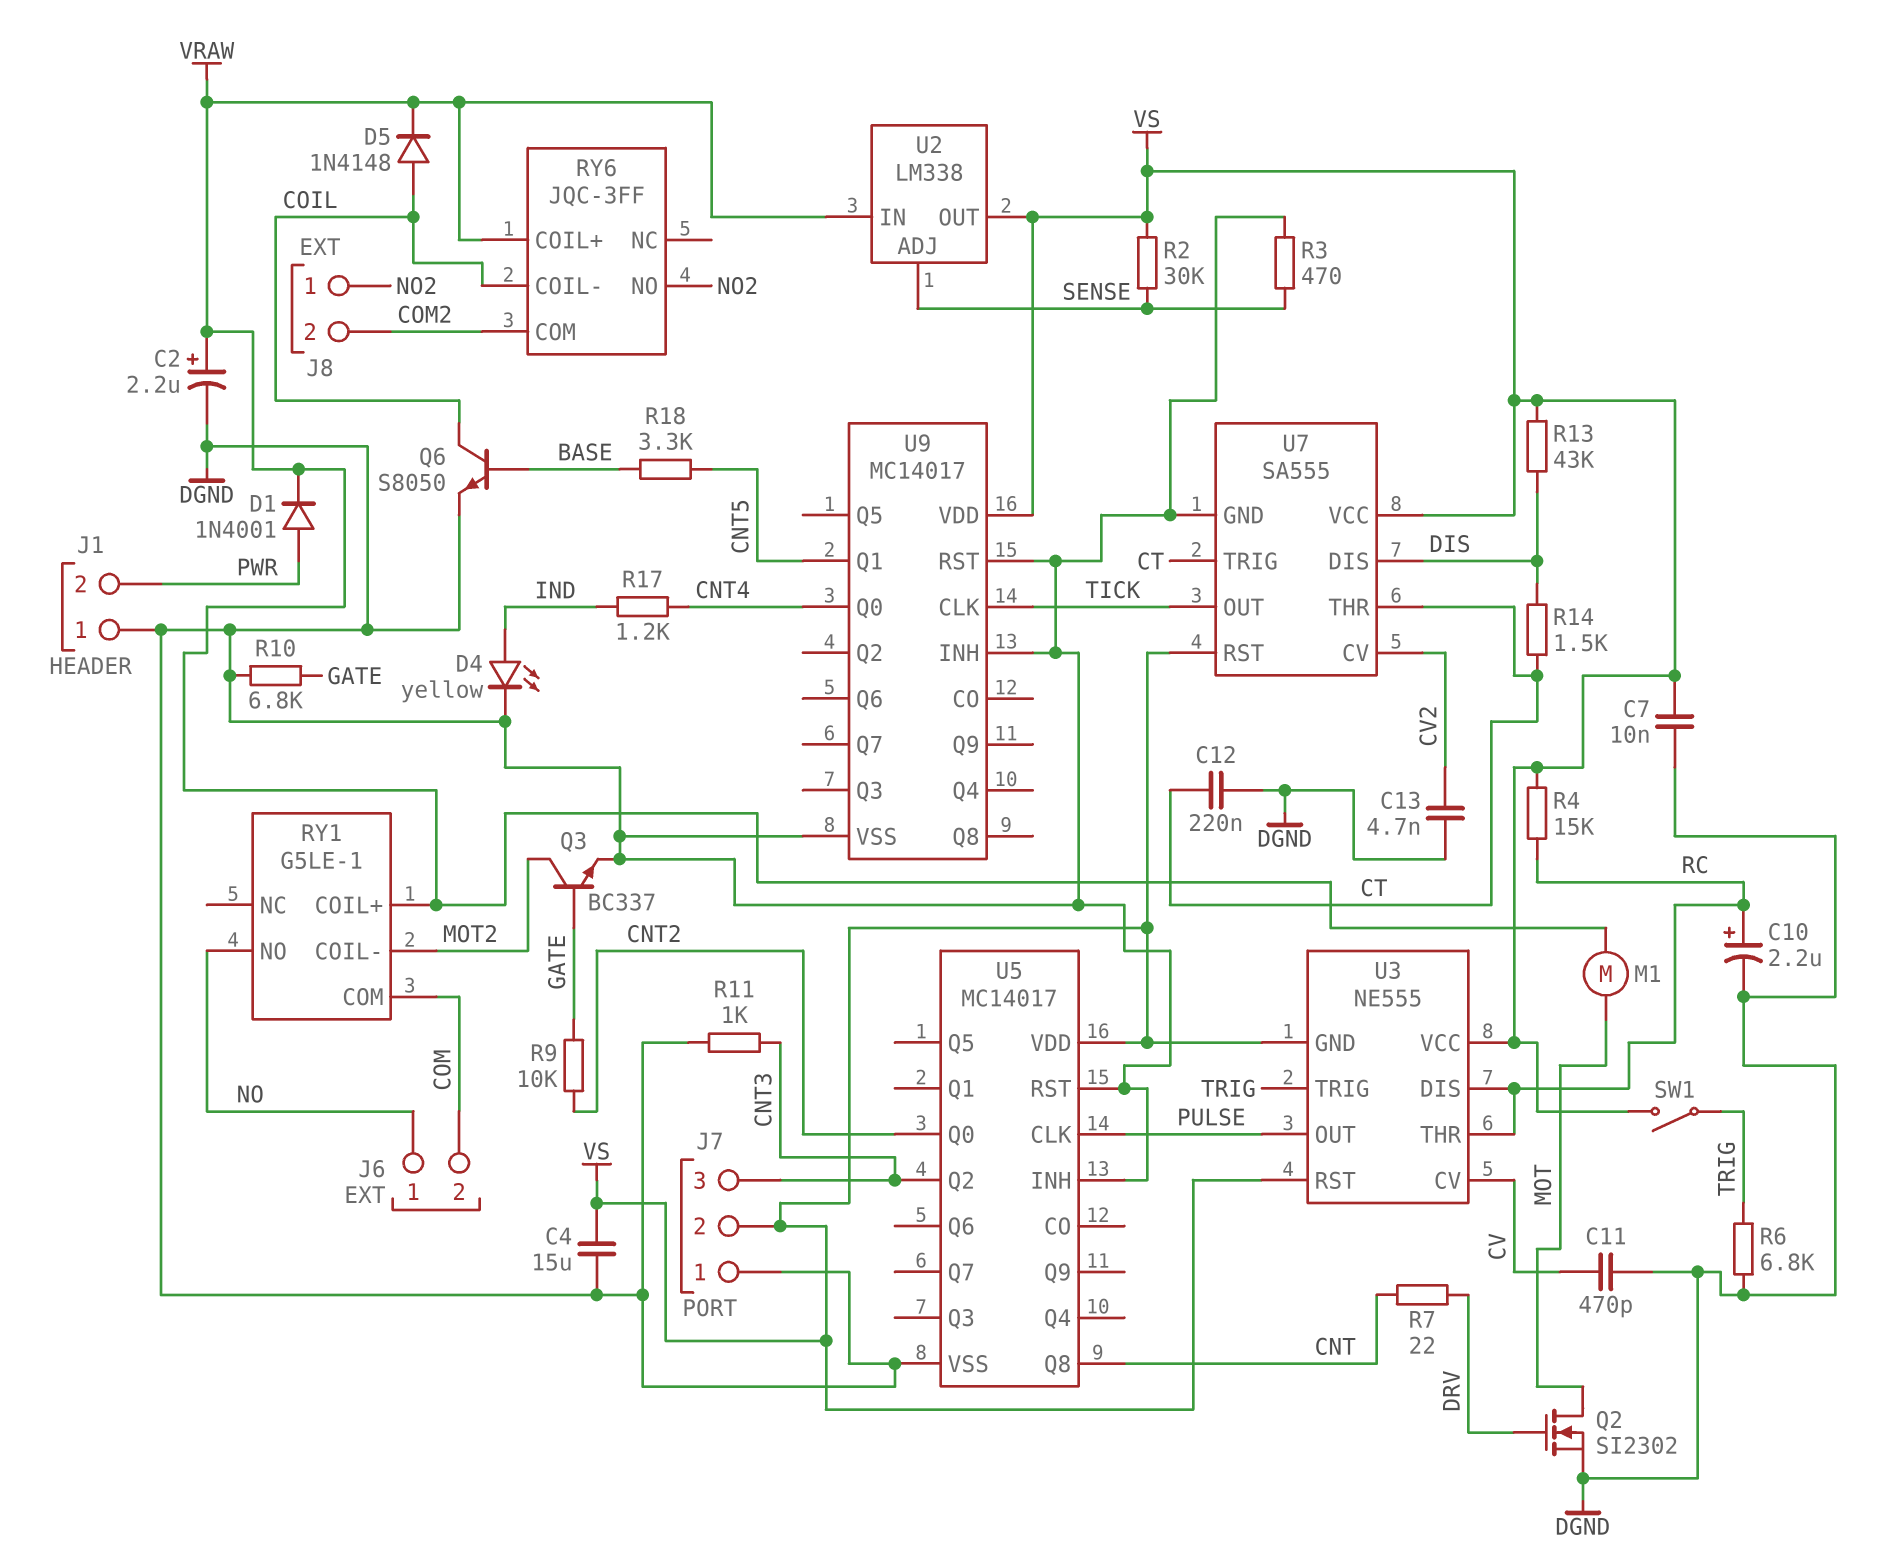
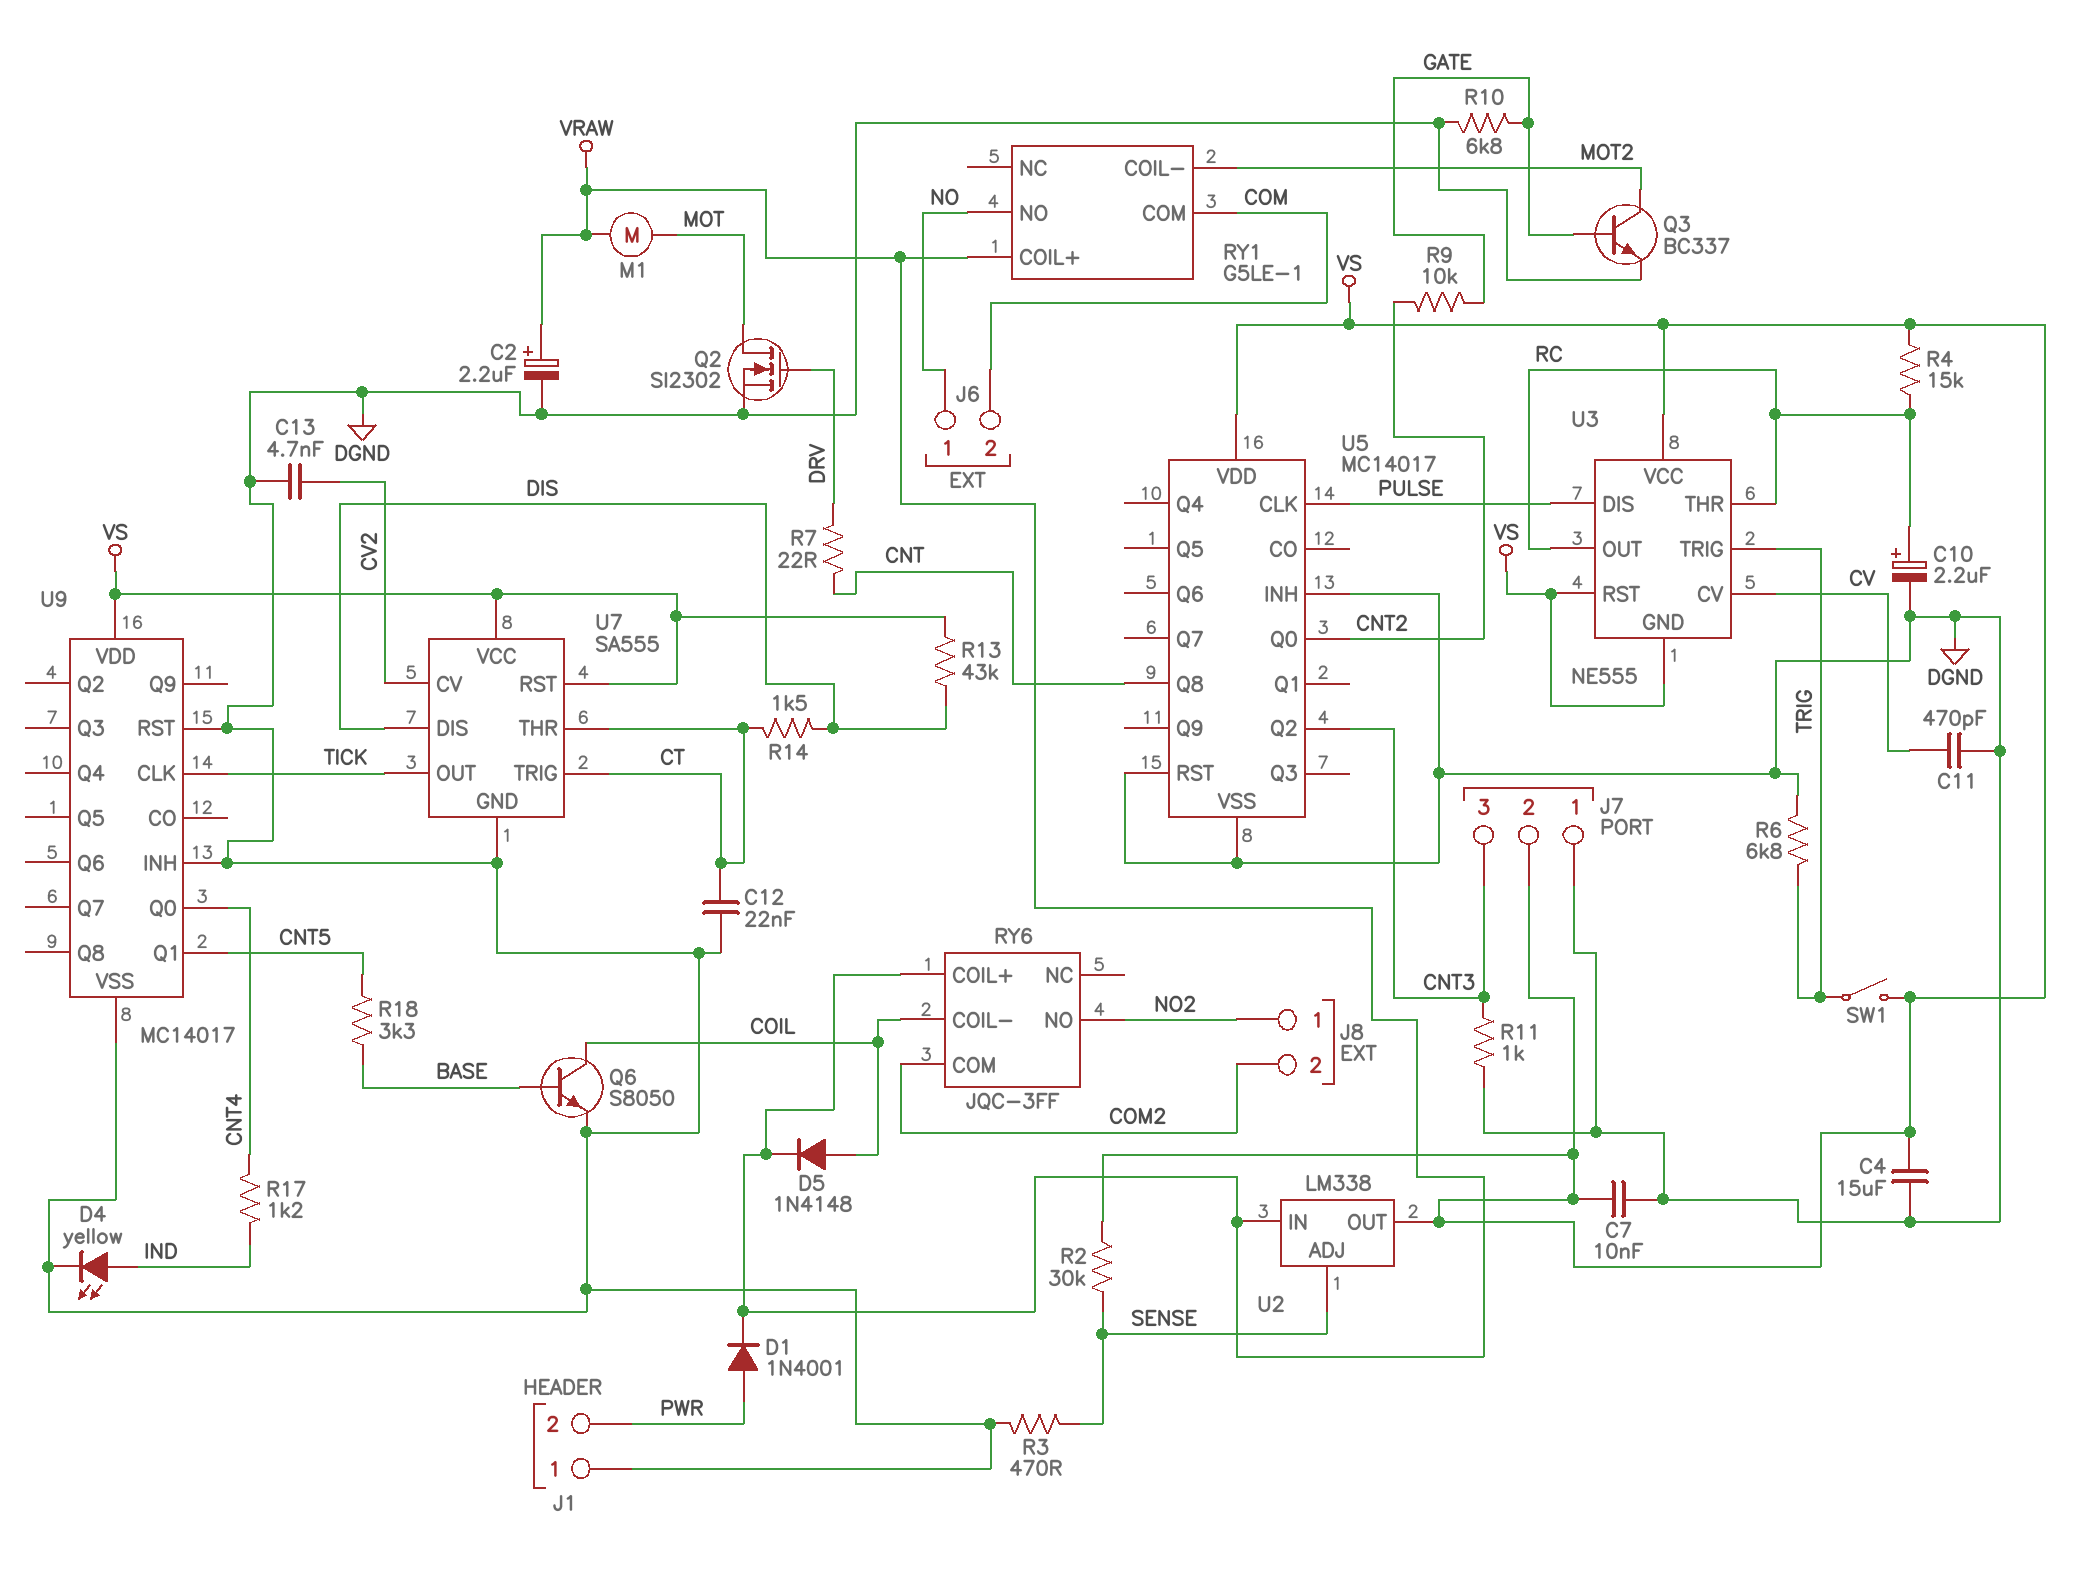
C12: 220nF (CT, DGND) -> 22nF (CT, DGND)
U3 pin DIS: RC -> PULSE
U3 pin OUT: PULSE -> RC

